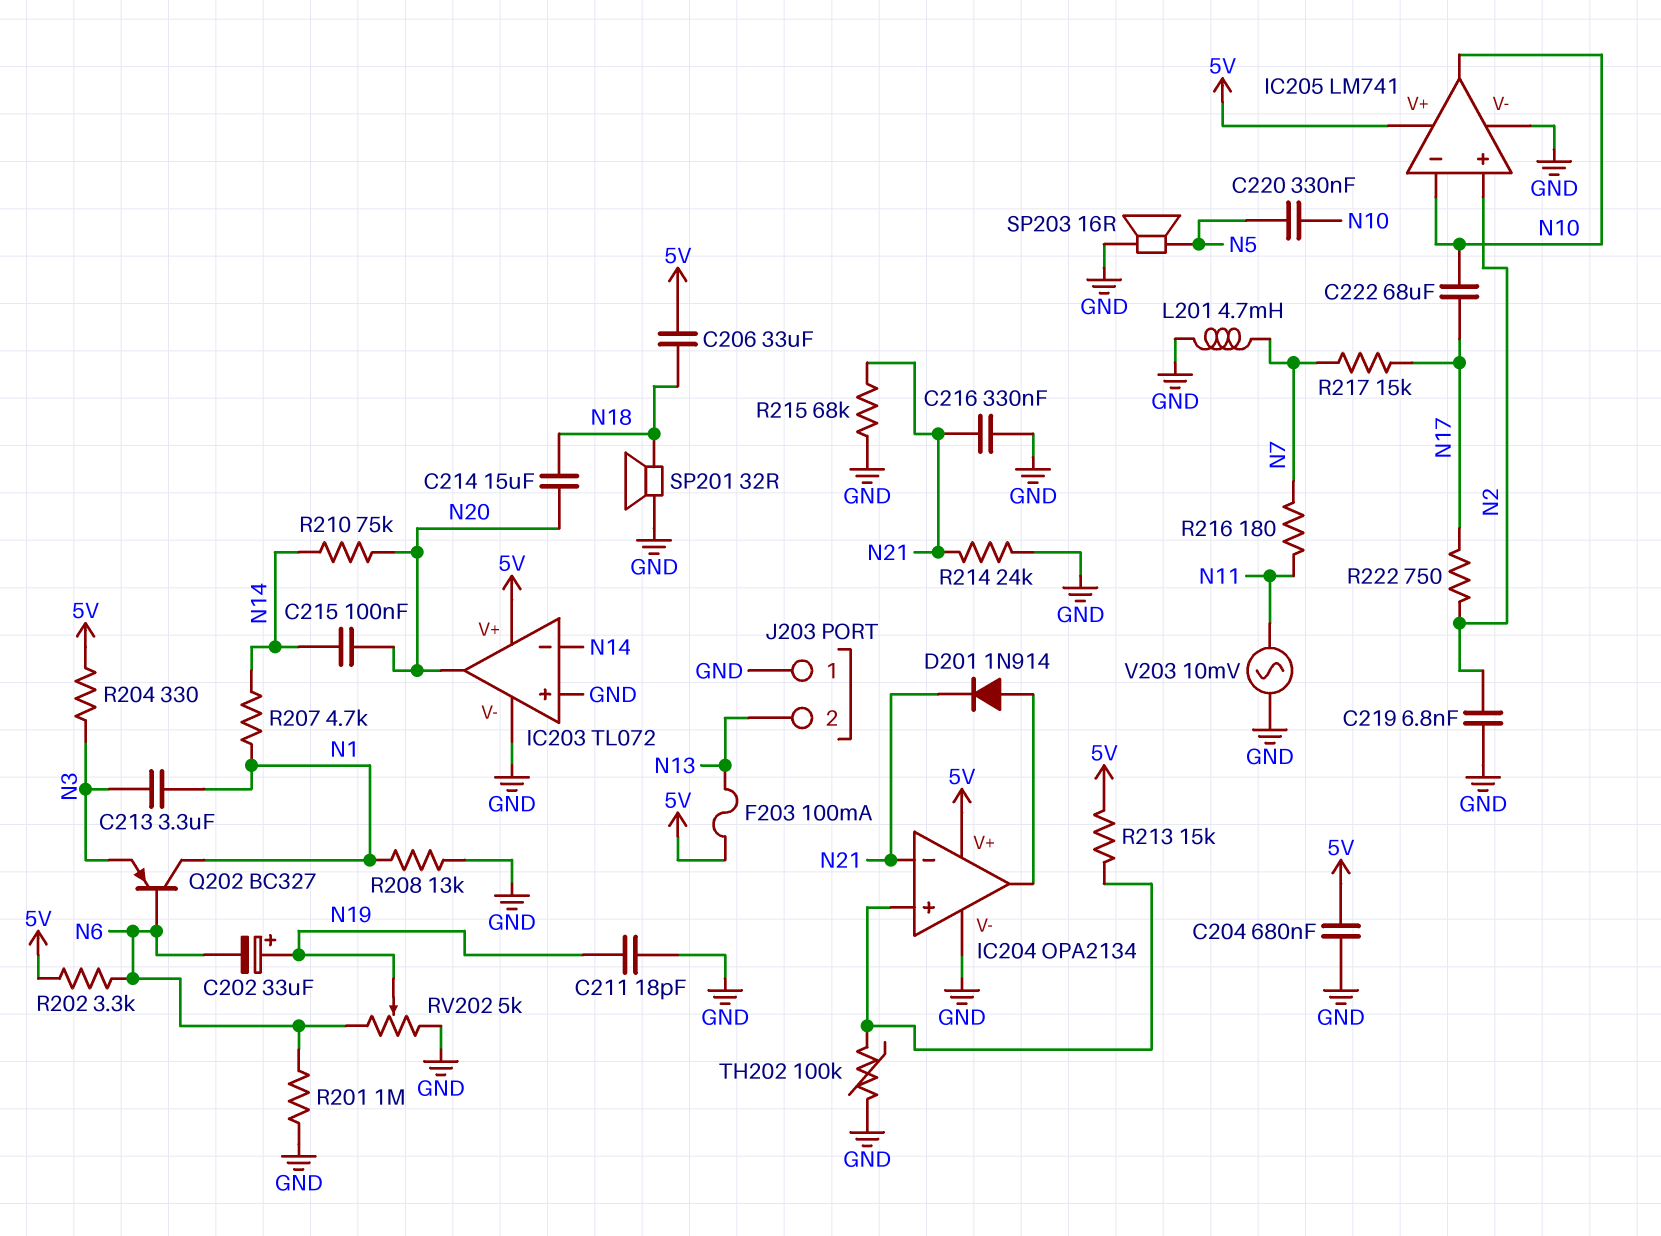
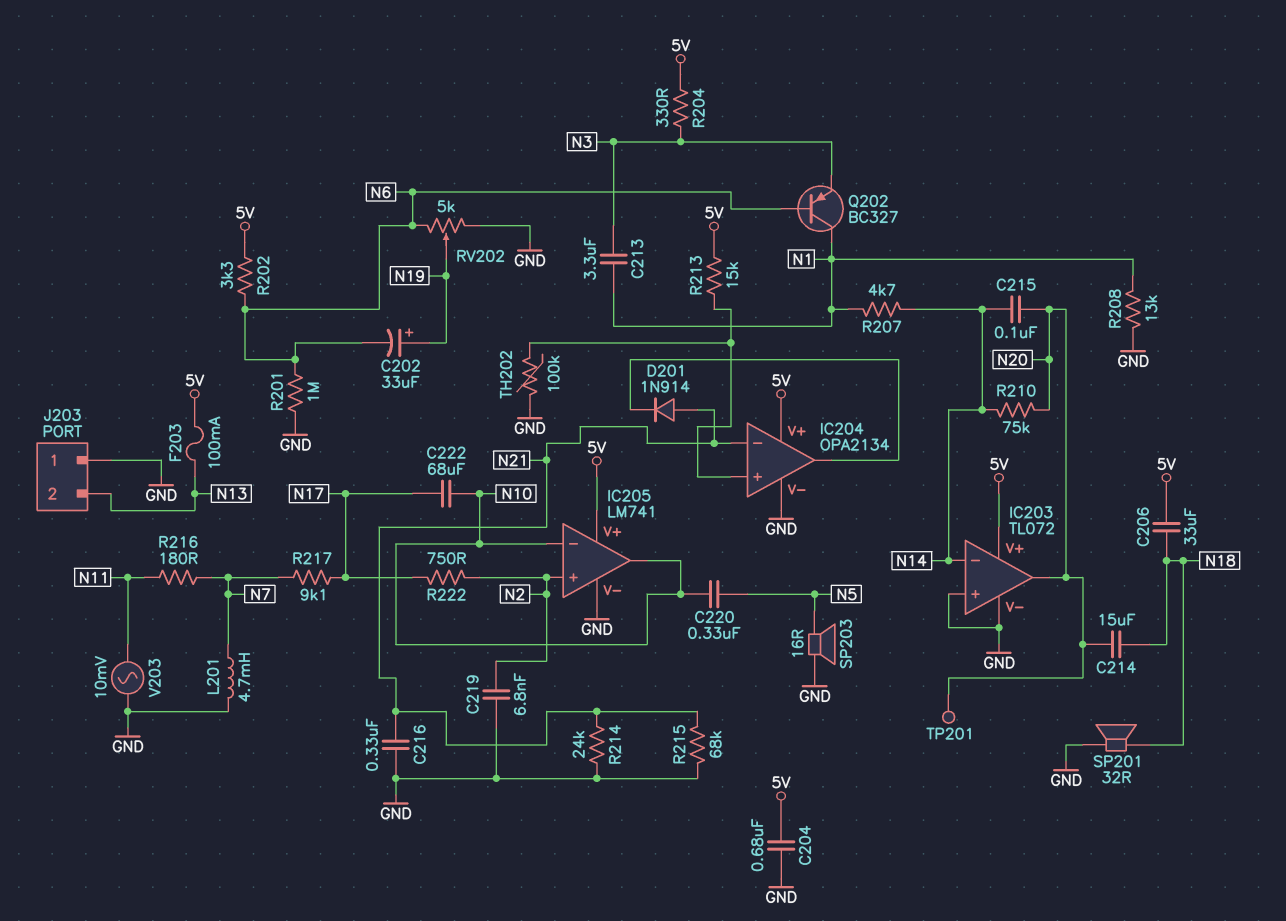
C211: 18pF (GND, N19) -> none
D201: diode 1N914 (A IC204/out, K N21) -> diode 1N914 (A N21, K IC204/out)
R217: 15k (N7, N17) -> 9.1k (N7, N17)
TP201: none -> test point (N20)

